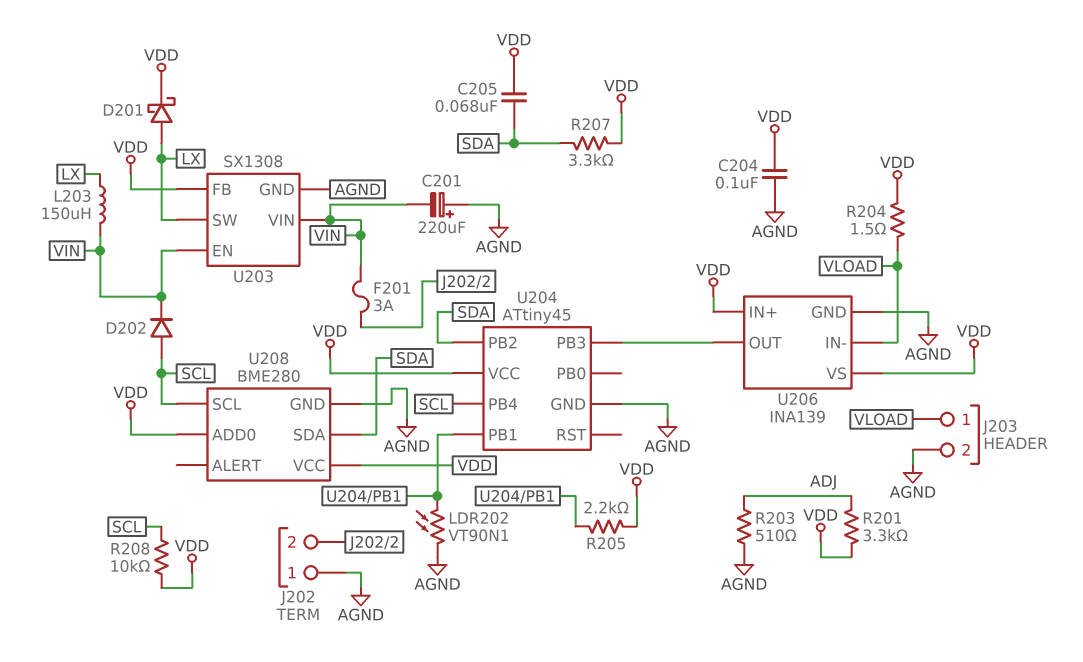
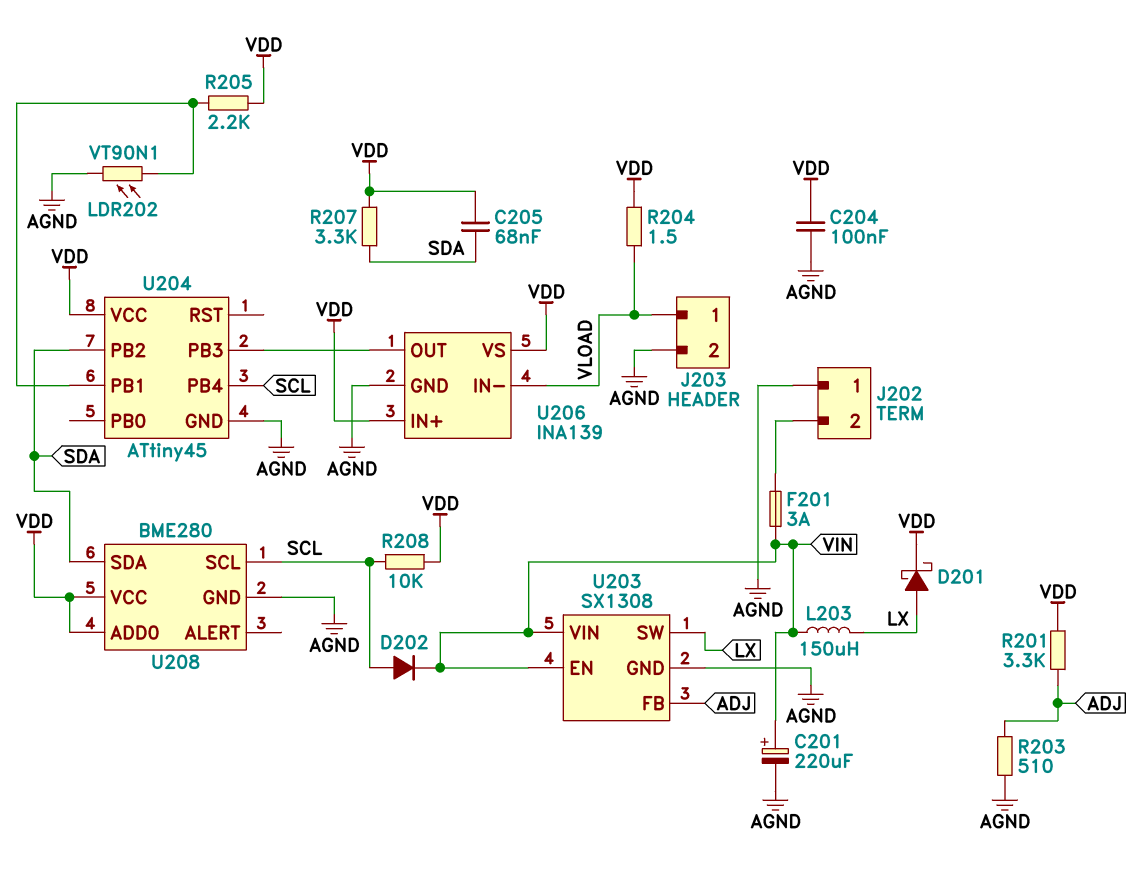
C201: 220uF (plus AGND, minus VIN) -> 220uF (plus VIN, minus AGND)
U203 pin FB: VDD -> ADJ

